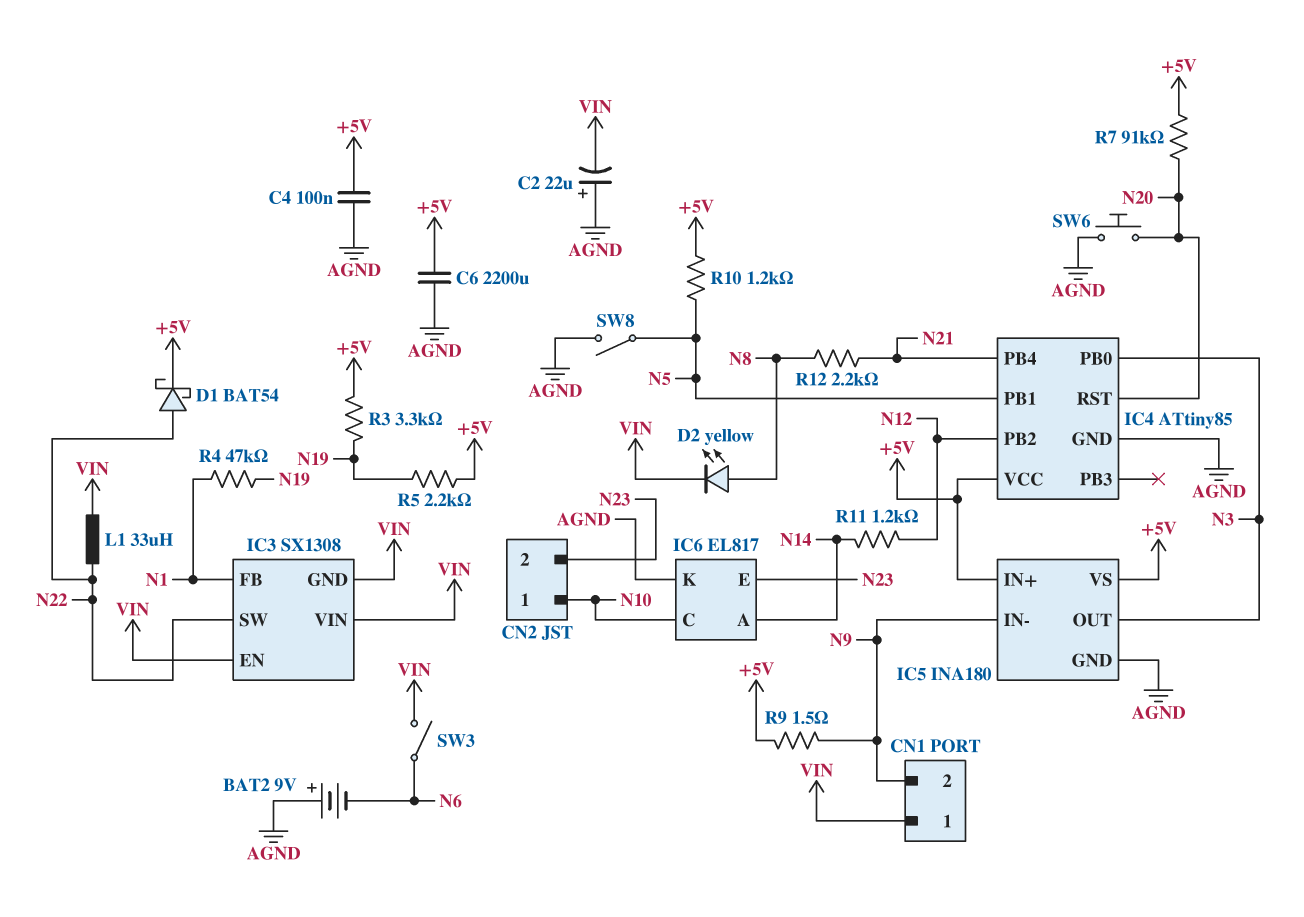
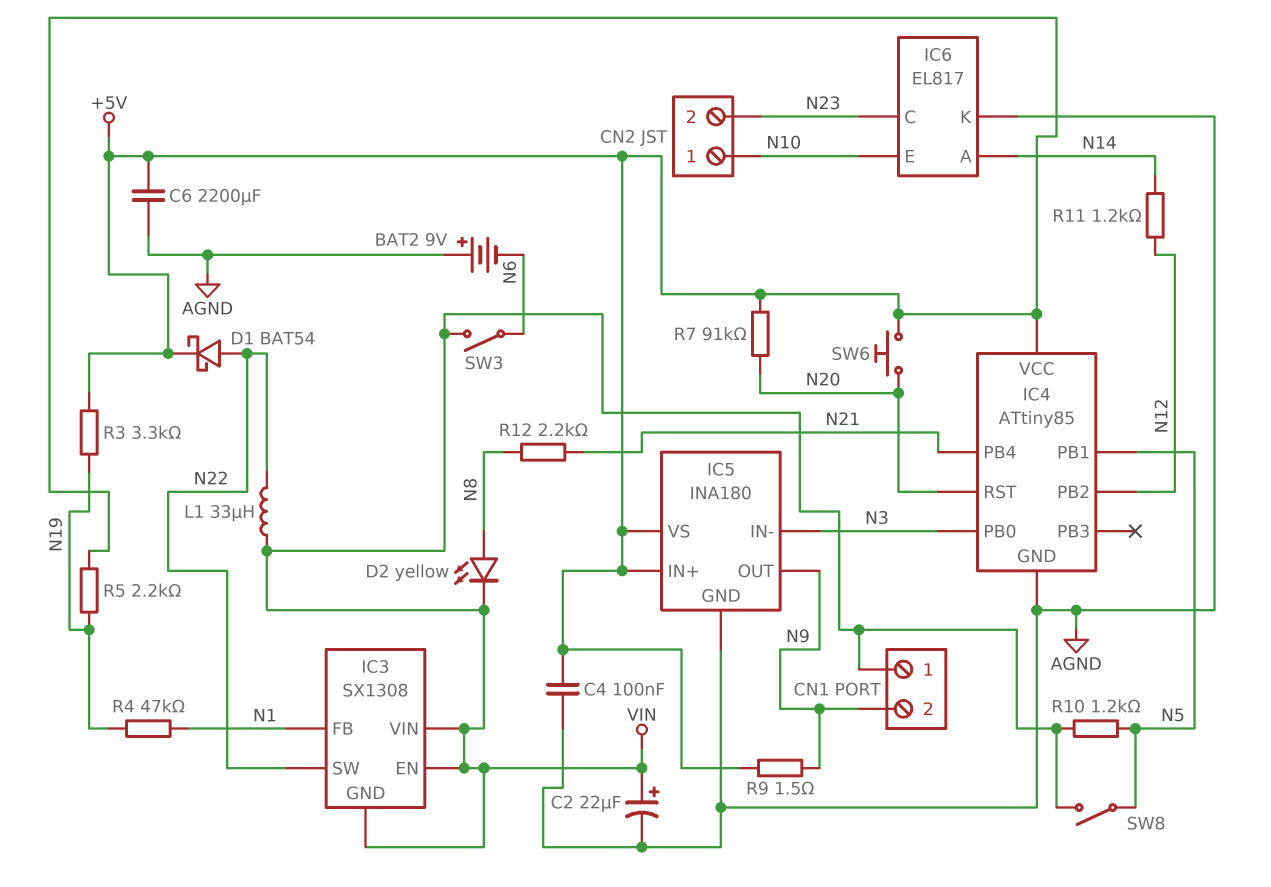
C2: 22uF (plus AGND, minus VIN) -> 22uF (plus VIN, minus AGND)
IC5 pin IN-: N9 -> N3
IC5 pin OUT: N3 -> N9
IC6 pin C: N10 -> N23
IC6 pin E: N23 -> N10
R10: 1.2k (+5V, N5) -> 1.2k (N5, VIN)
SW6: button (AGND, N20) -> button (+5V, N20)
SW8: switch (AGND, N5) -> switch (N5, VIN)

